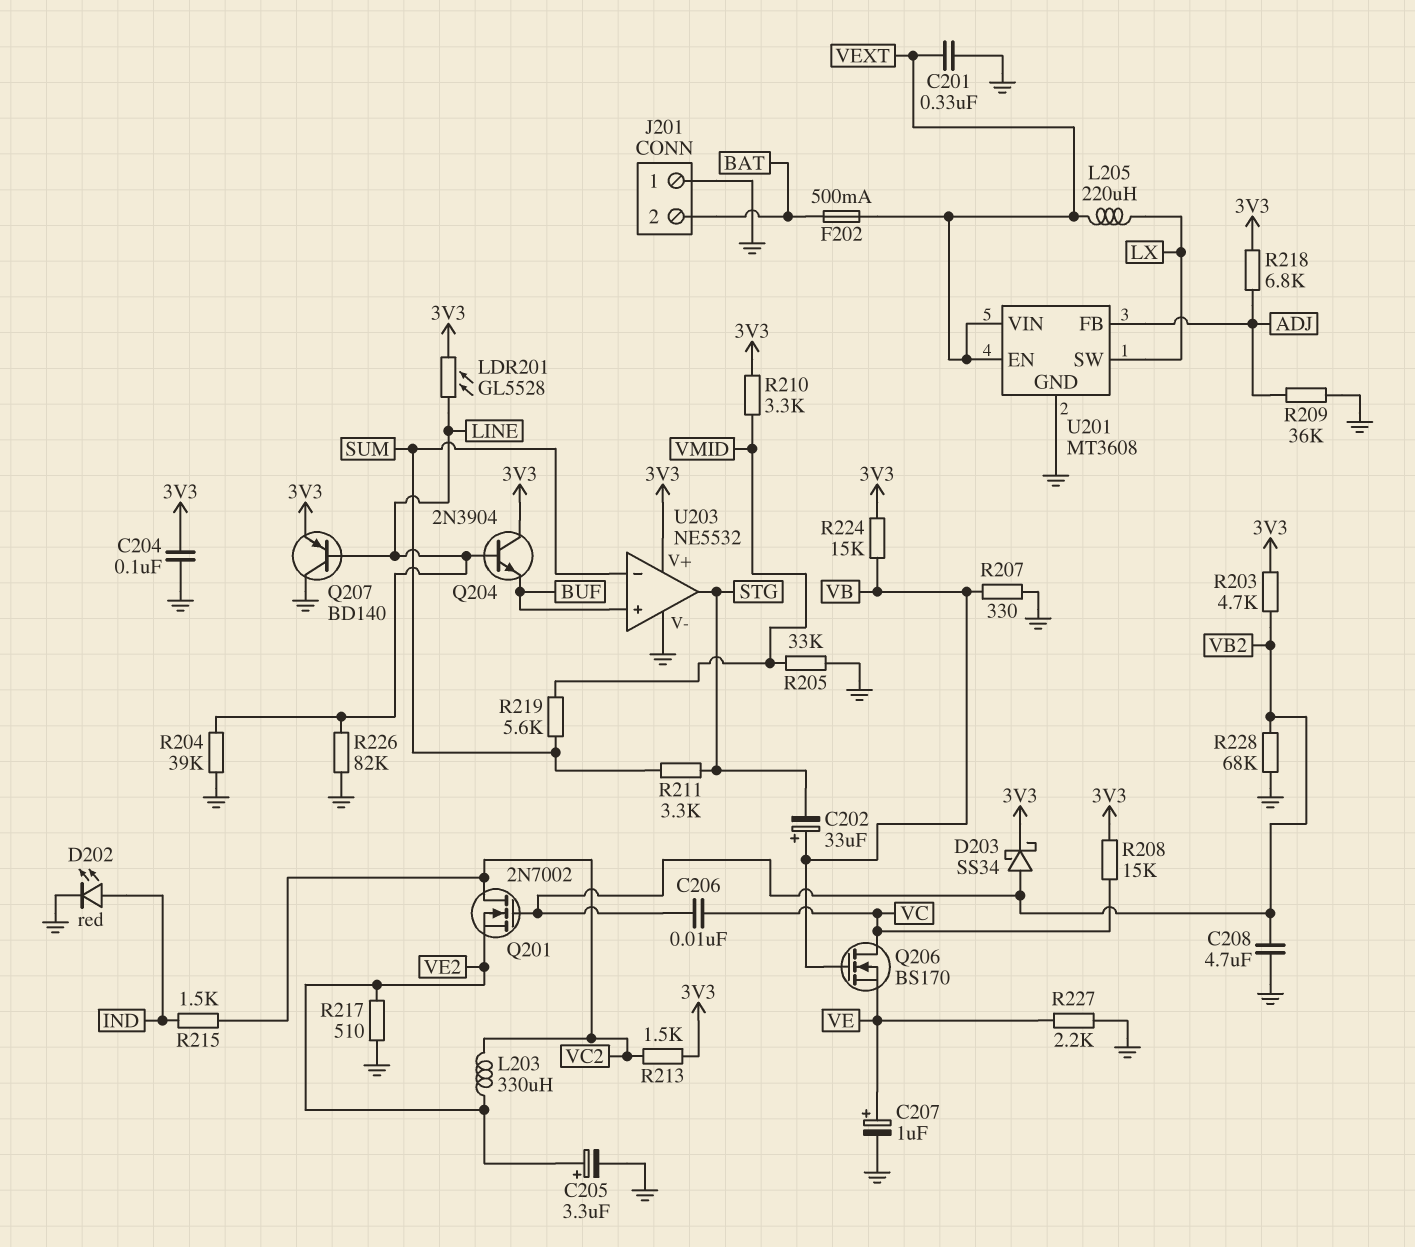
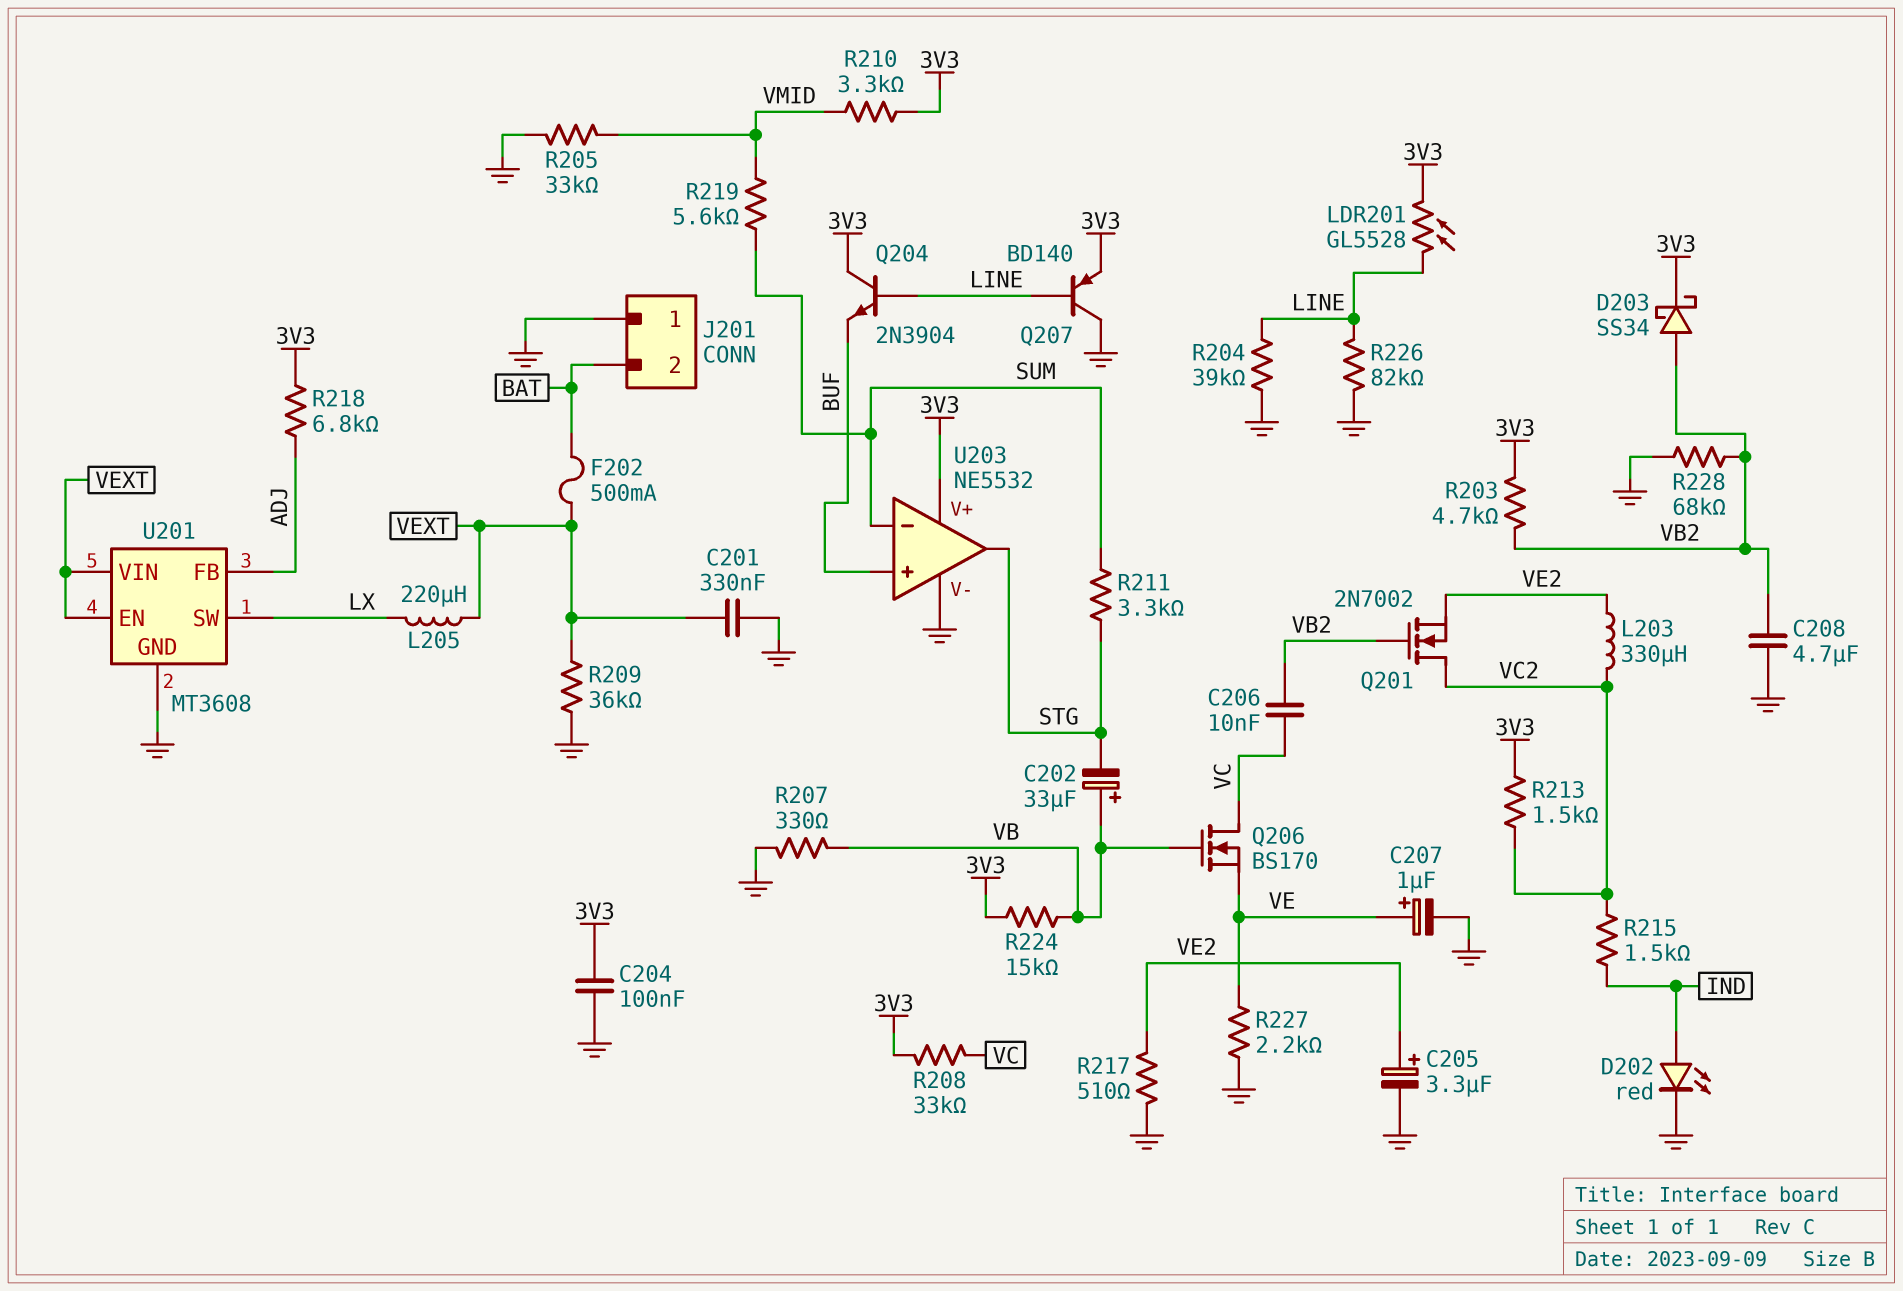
R208: 15k (3V3, VC) -> 33k (3V3, VC)
R209: 36k (ADJ, GND) -> 36k (GND, VEXT)

